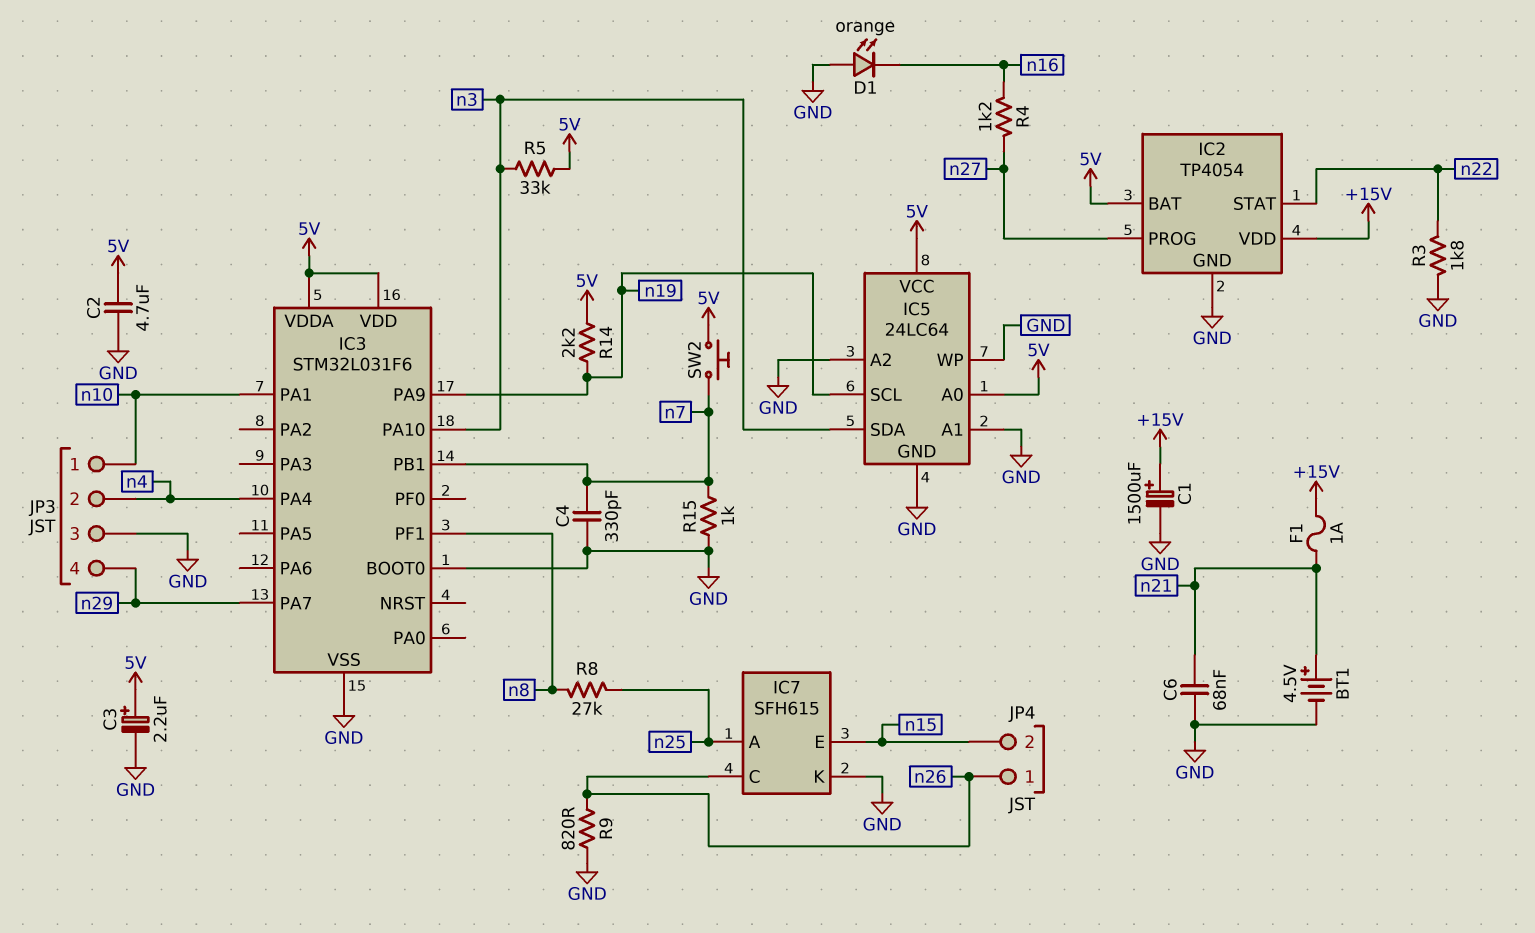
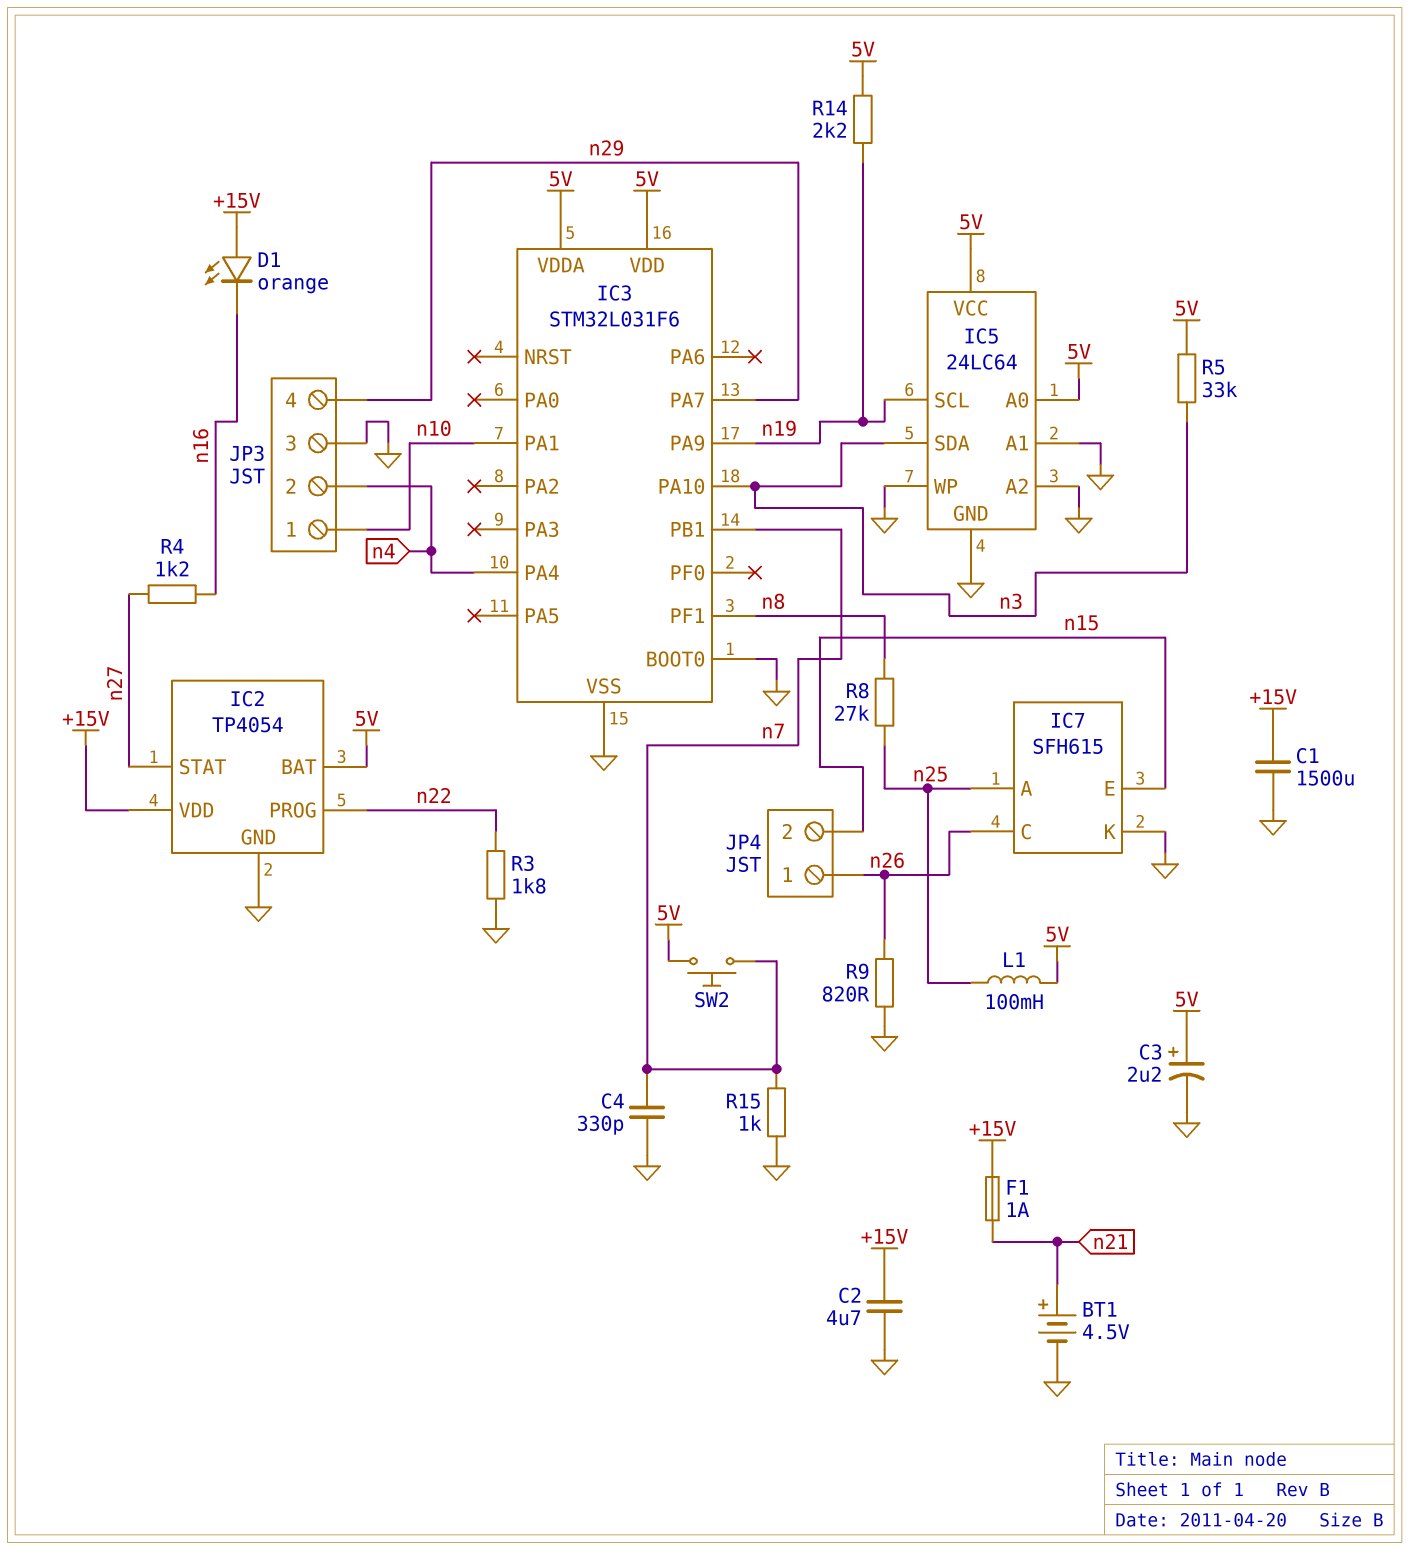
C1: 1500uF (plus +15V, minus GND) -> 1500uF (+15V, GND)
C2: 4.7uF (5V, GND) -> 4.7uF (+15V, GND)
C6: 68nF (GND, n21) -> none
D1: LED orange (A GND, K n16) -> LED orange (A +15V, K n16)
IC2 pin PROG: n27 -> n22
IC2 pin STAT: n22 -> n27
L1: none -> 100mH (5V, n25)

